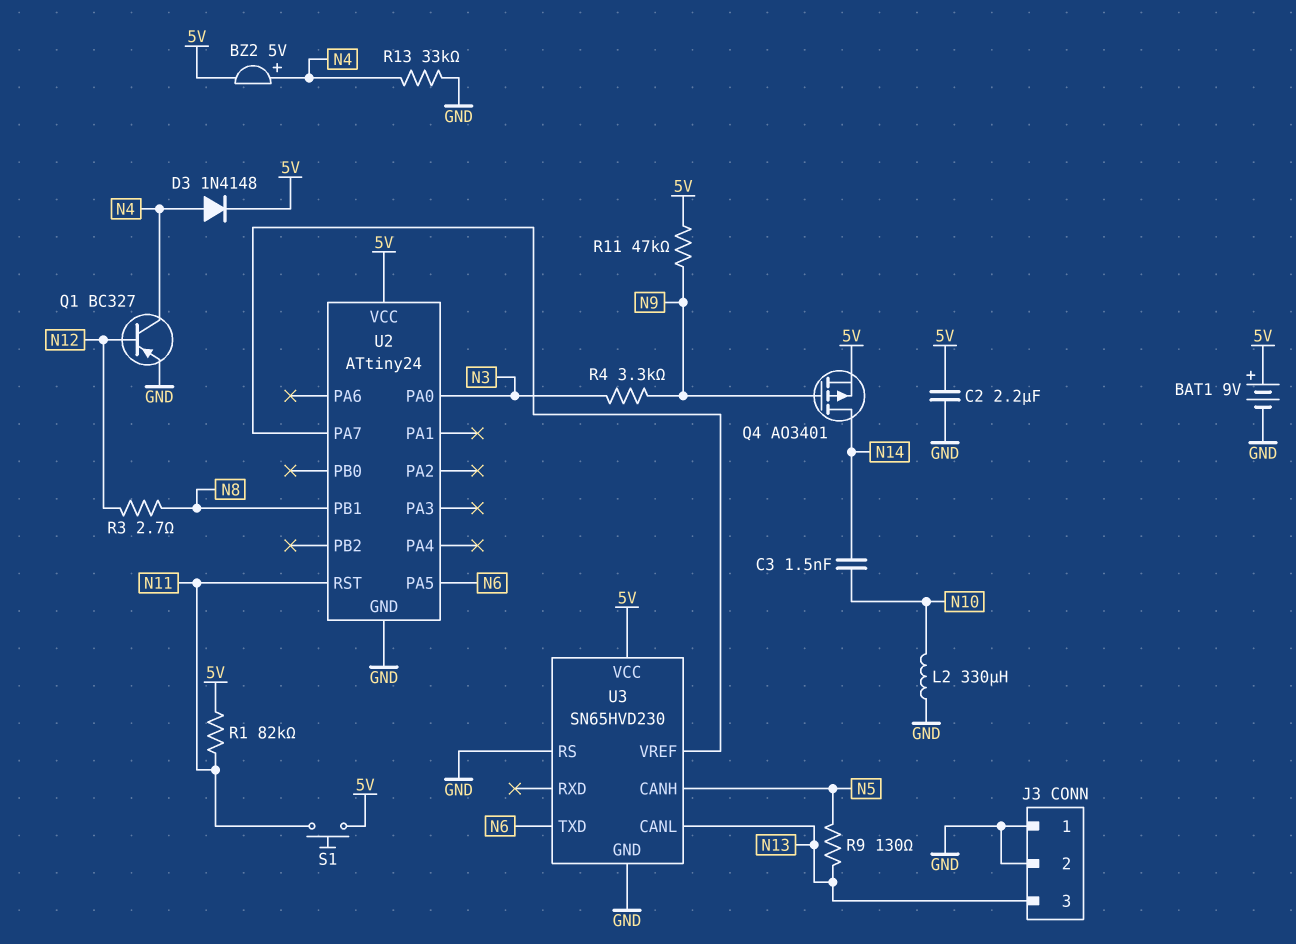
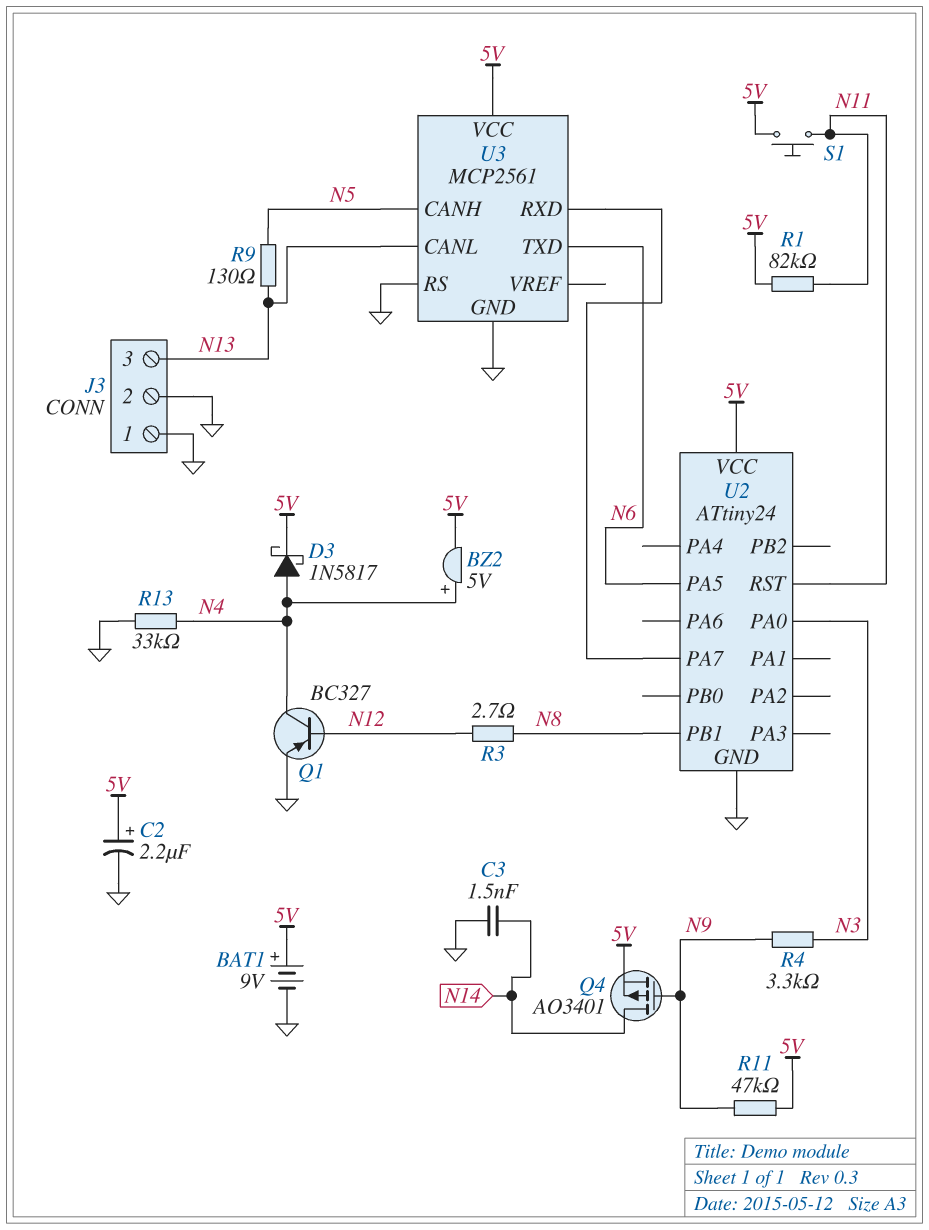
C2: 2.2uF (5V, GND) -> 2.2uF (plus 5V, minus GND)
C3: 1.5nF (N10, N14) -> 1.5nF (GND, N14)
D3: diode 1N4148 (A N4, K 5V) -> schottky 1N5817 (A N4, K 5V)
L2: 330uH (GND, N10) -> none
U3: SN65HVD230 -> MCP2561
U3 pin RXD: none -> U2/PA7
U3 pin VREF: U2/PA7 -> none

